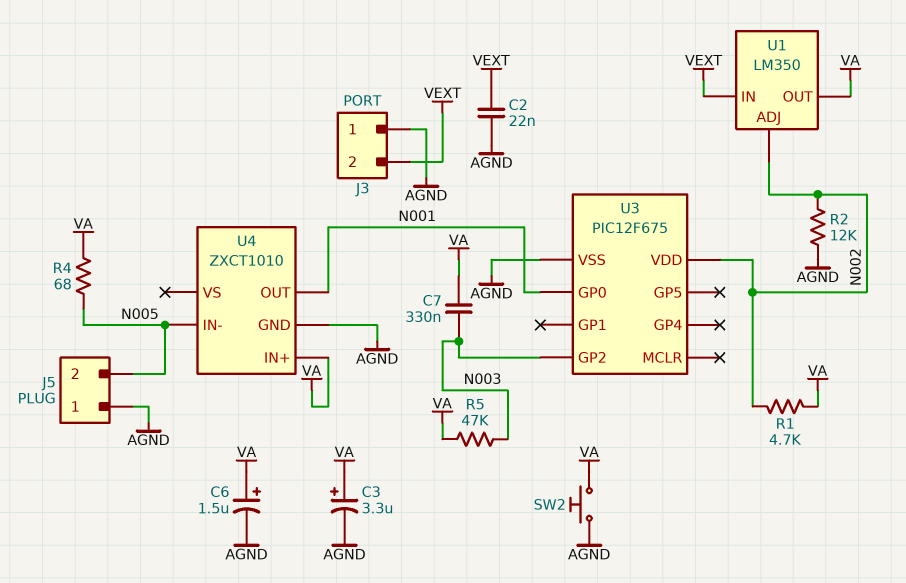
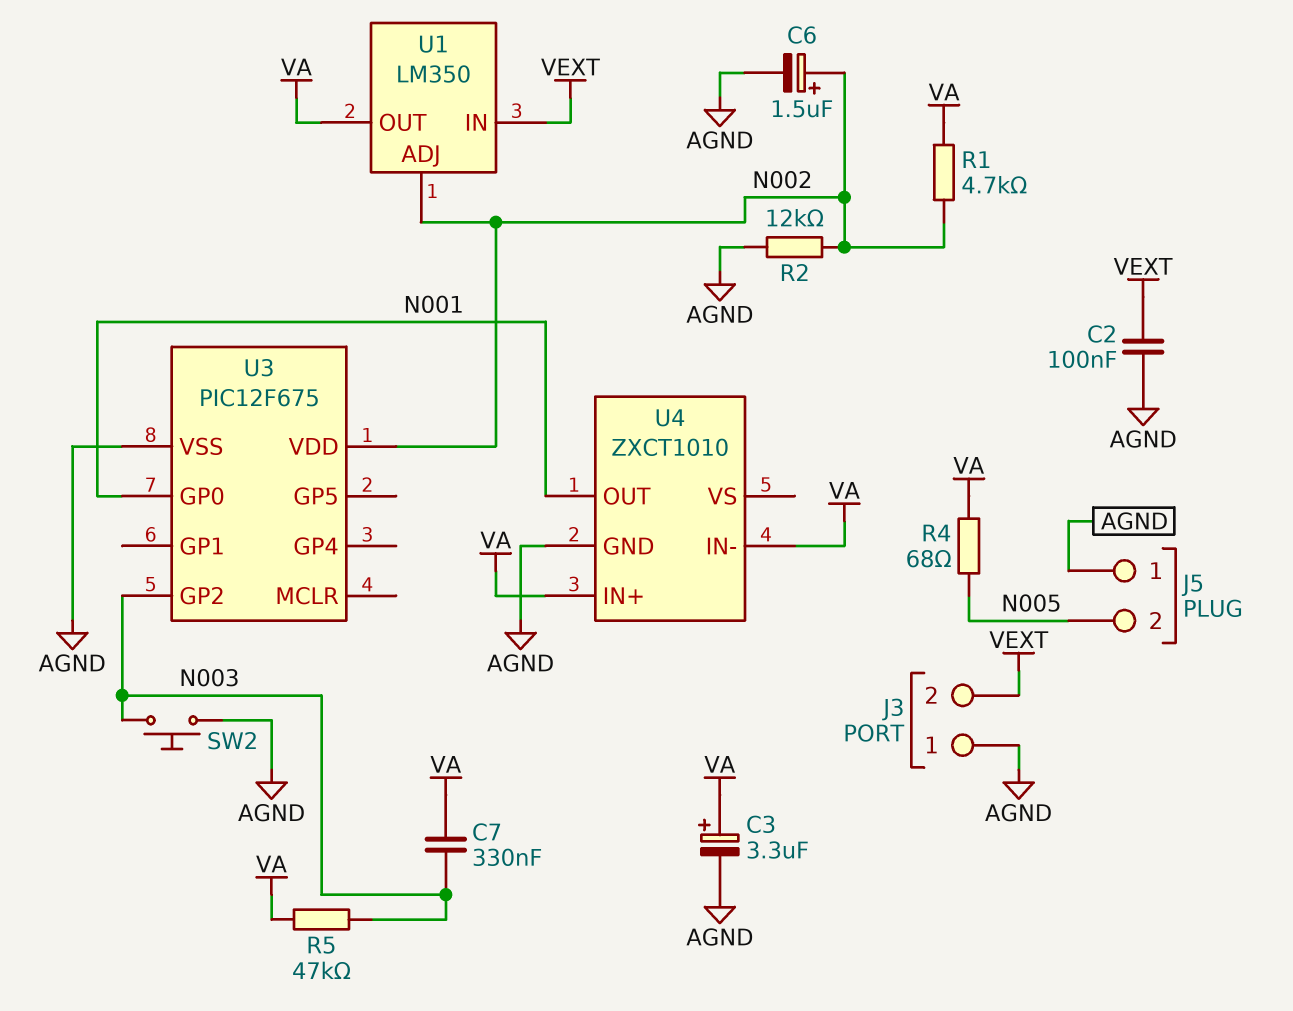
C2: 22nF (AGND, VEXT) -> 100nF (AGND, VEXT)
C6: 1.5uF (plus VA, minus AGND) -> 1.5uF (plus N002, minus AGND)
SW2: button (AGND, VA) -> button (AGND, N003)
U4 pin IN-: N005 -> VA

